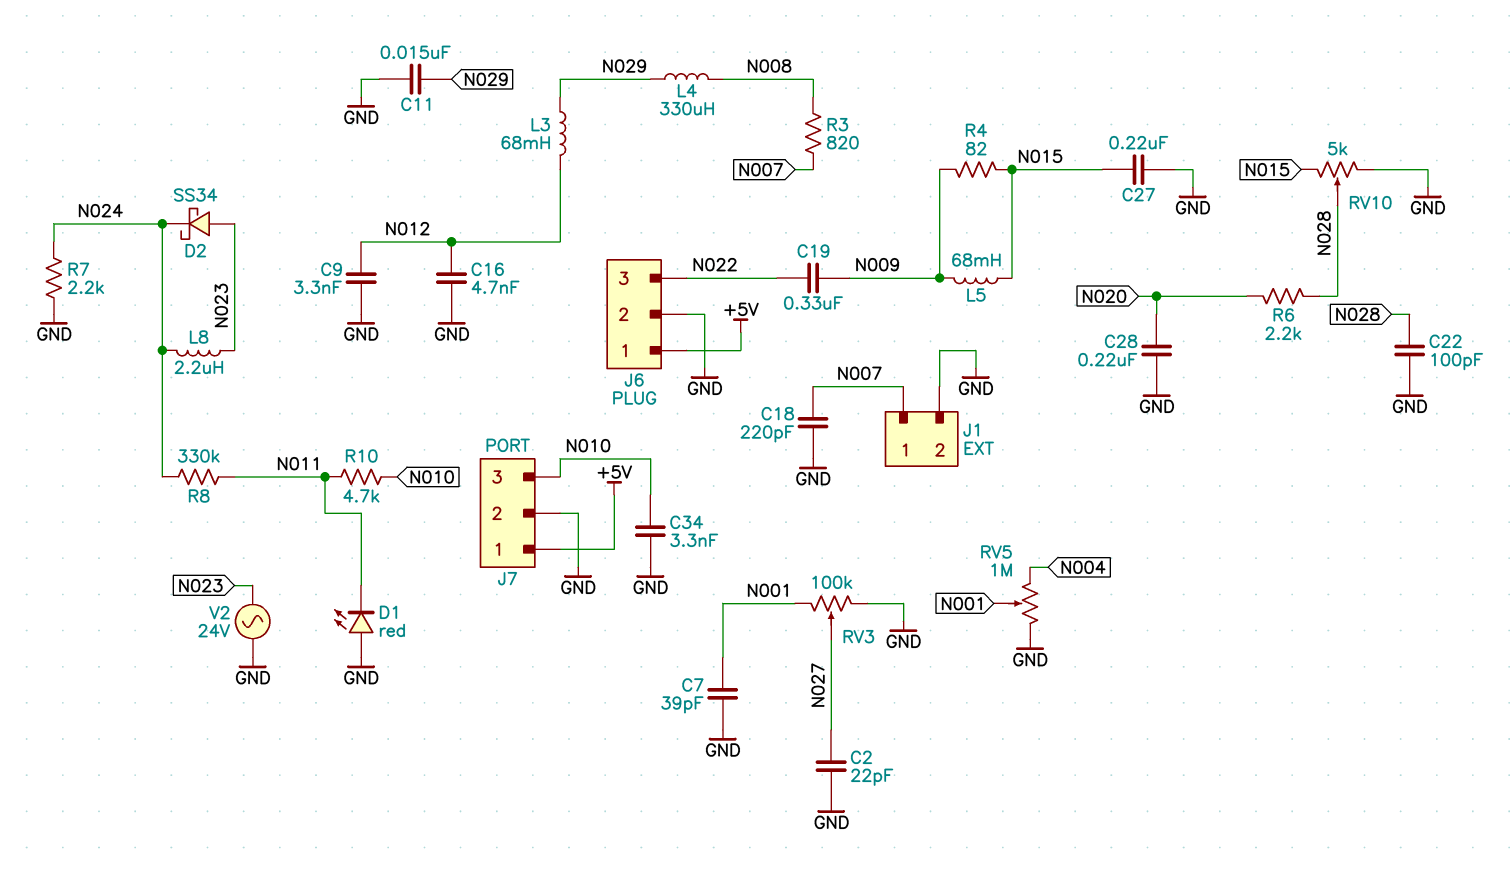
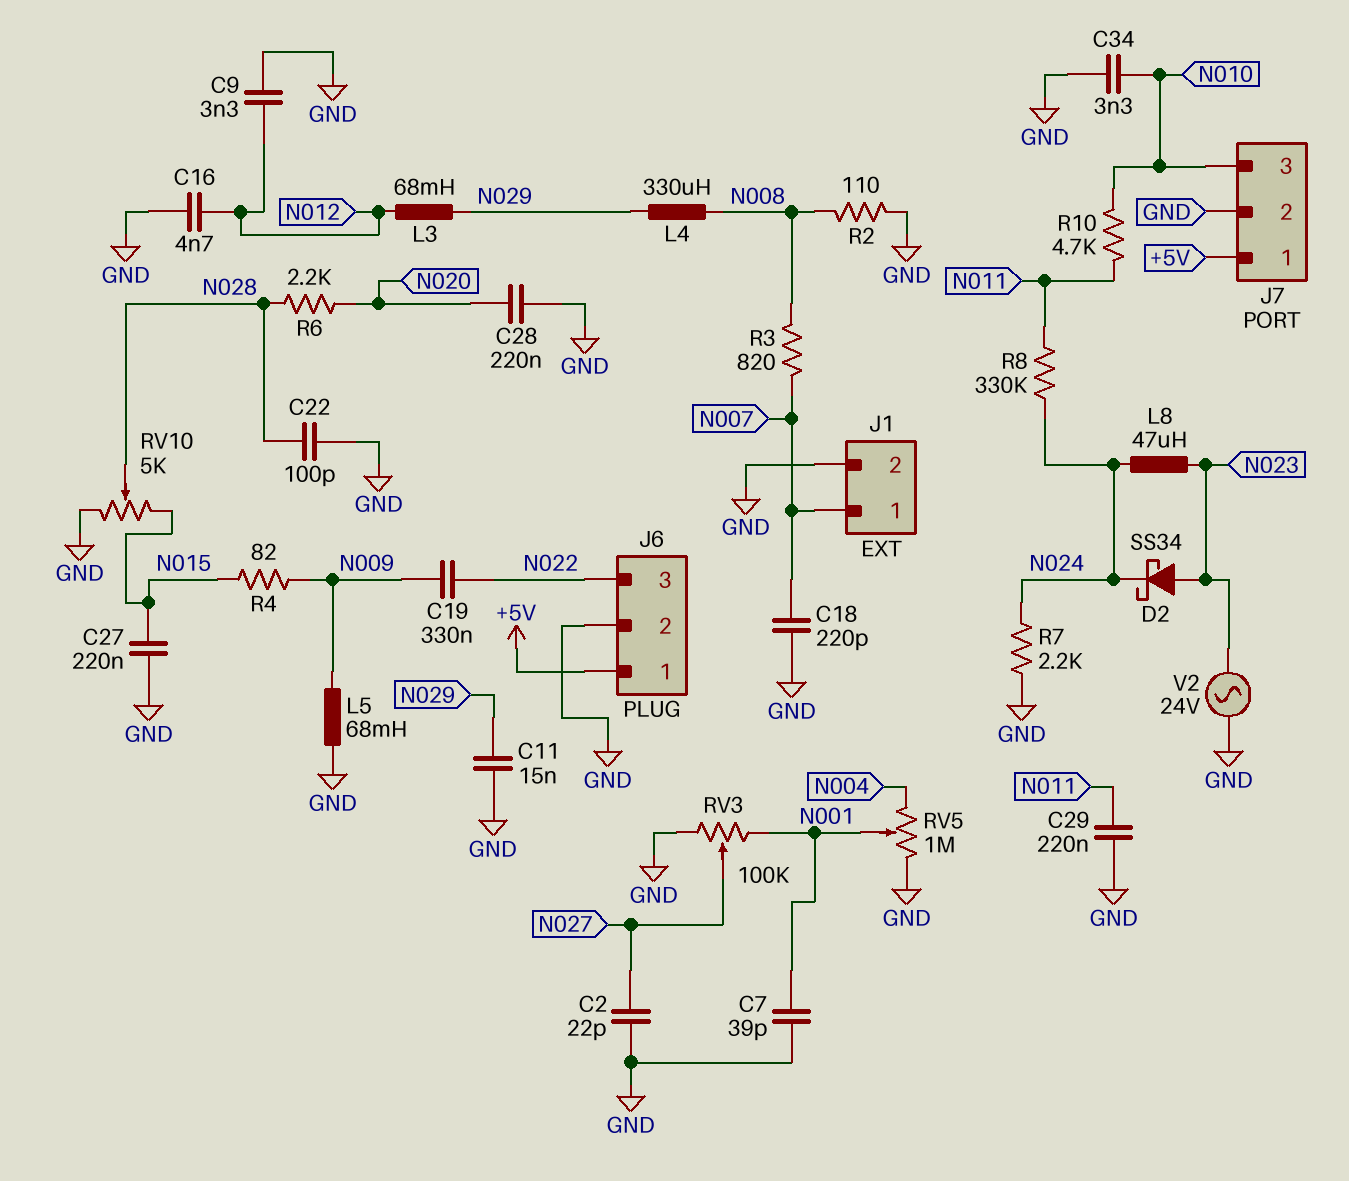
C29: none -> 220nF (GND, N011)
D1: LED red (A GND, K N011) -> none
L5: 68mH (N009, N015) -> 68mH (GND, N009)
L8: 2.2uH (N023, N024) -> 47uH (N023, N024)
R2: none -> 110 (GND, N008)

